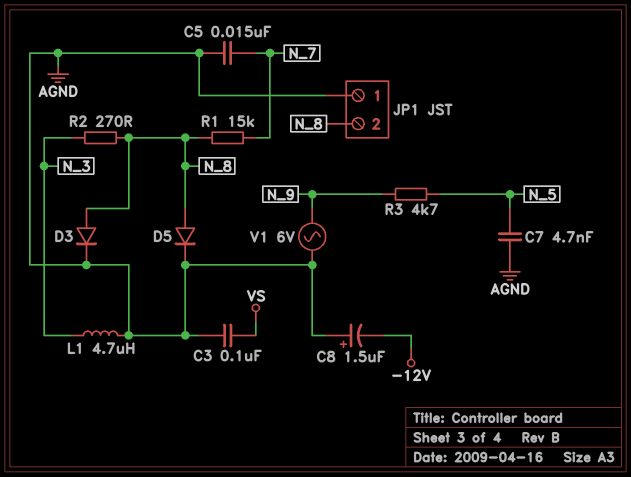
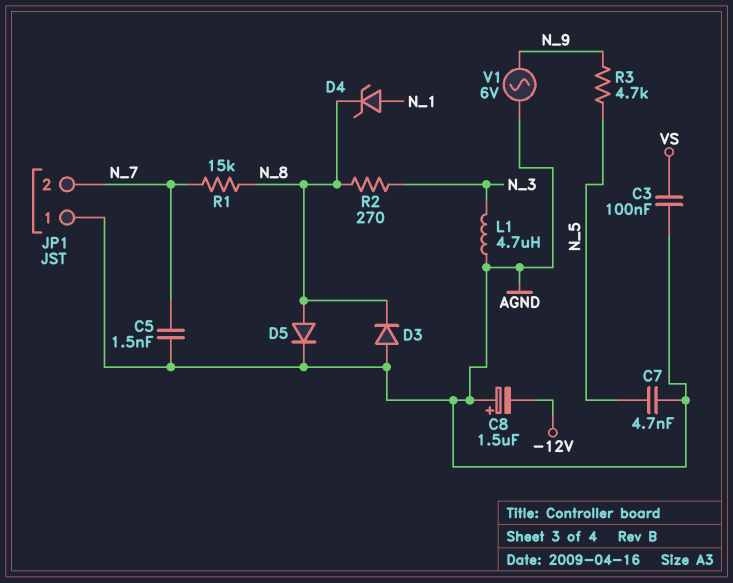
C5: 15nF (AGND, N_7) -> 1.5nF (AGND, N_7)
D3: diode (A N_8, K AGND) -> diode (A AGND, K N_8)
D4: none -> zener (A N_1, K N_8)
JP1 pin 2: N_8 -> N_7

